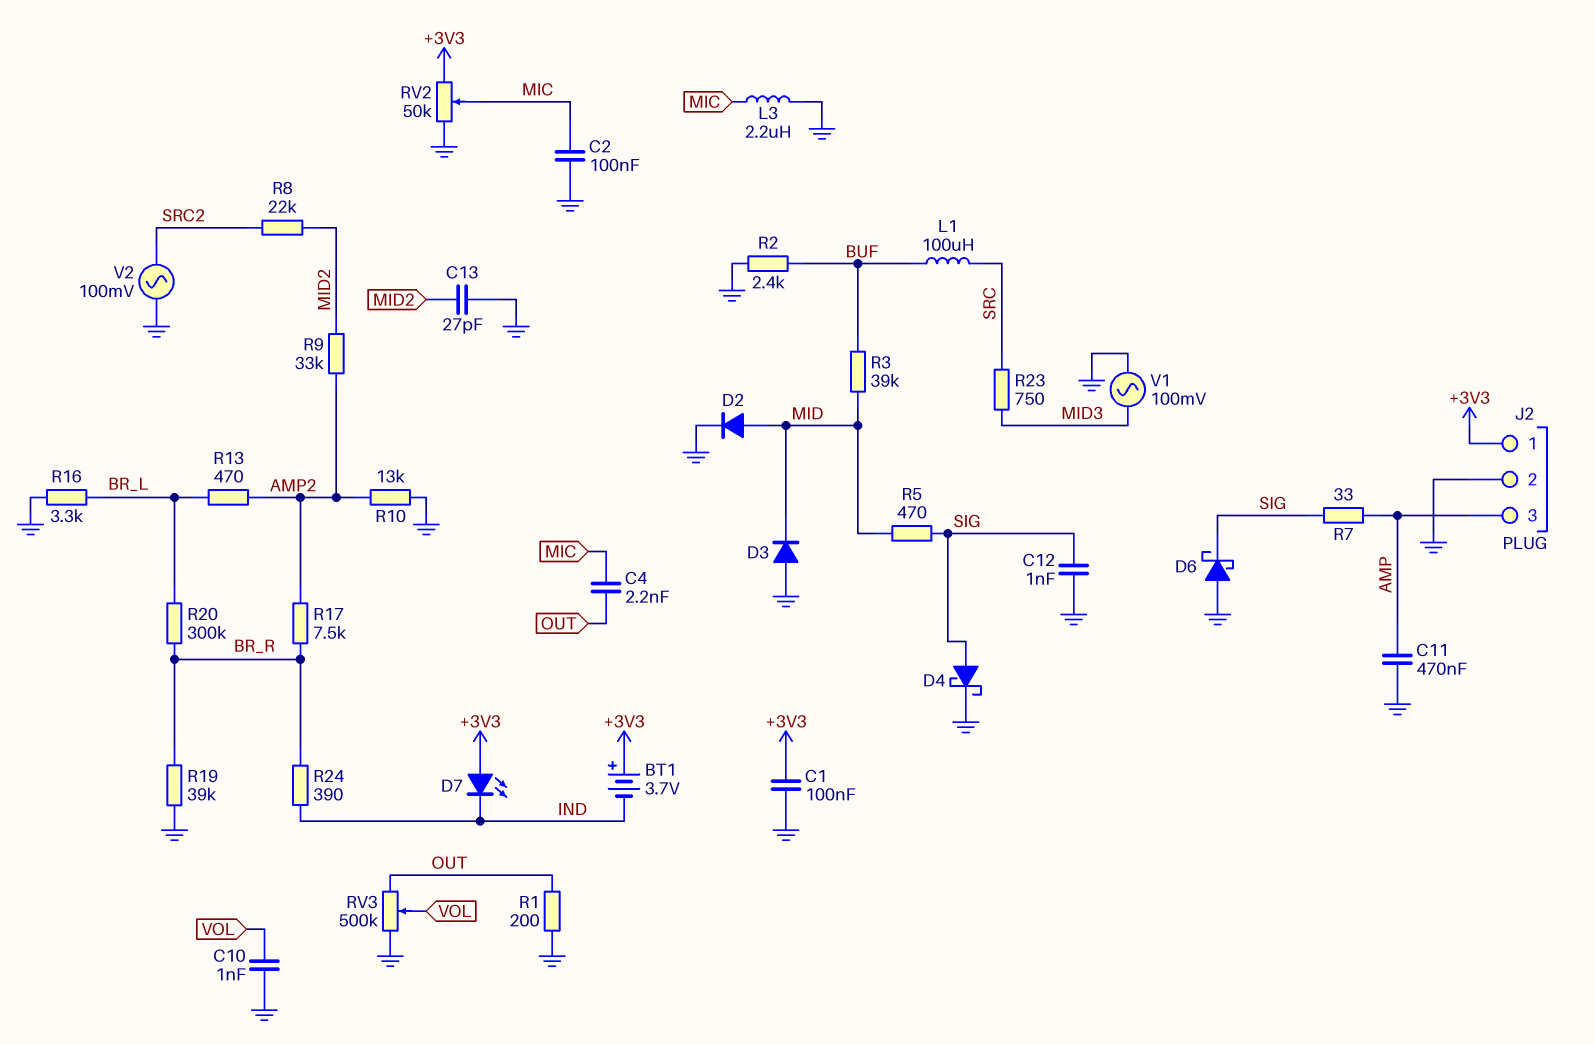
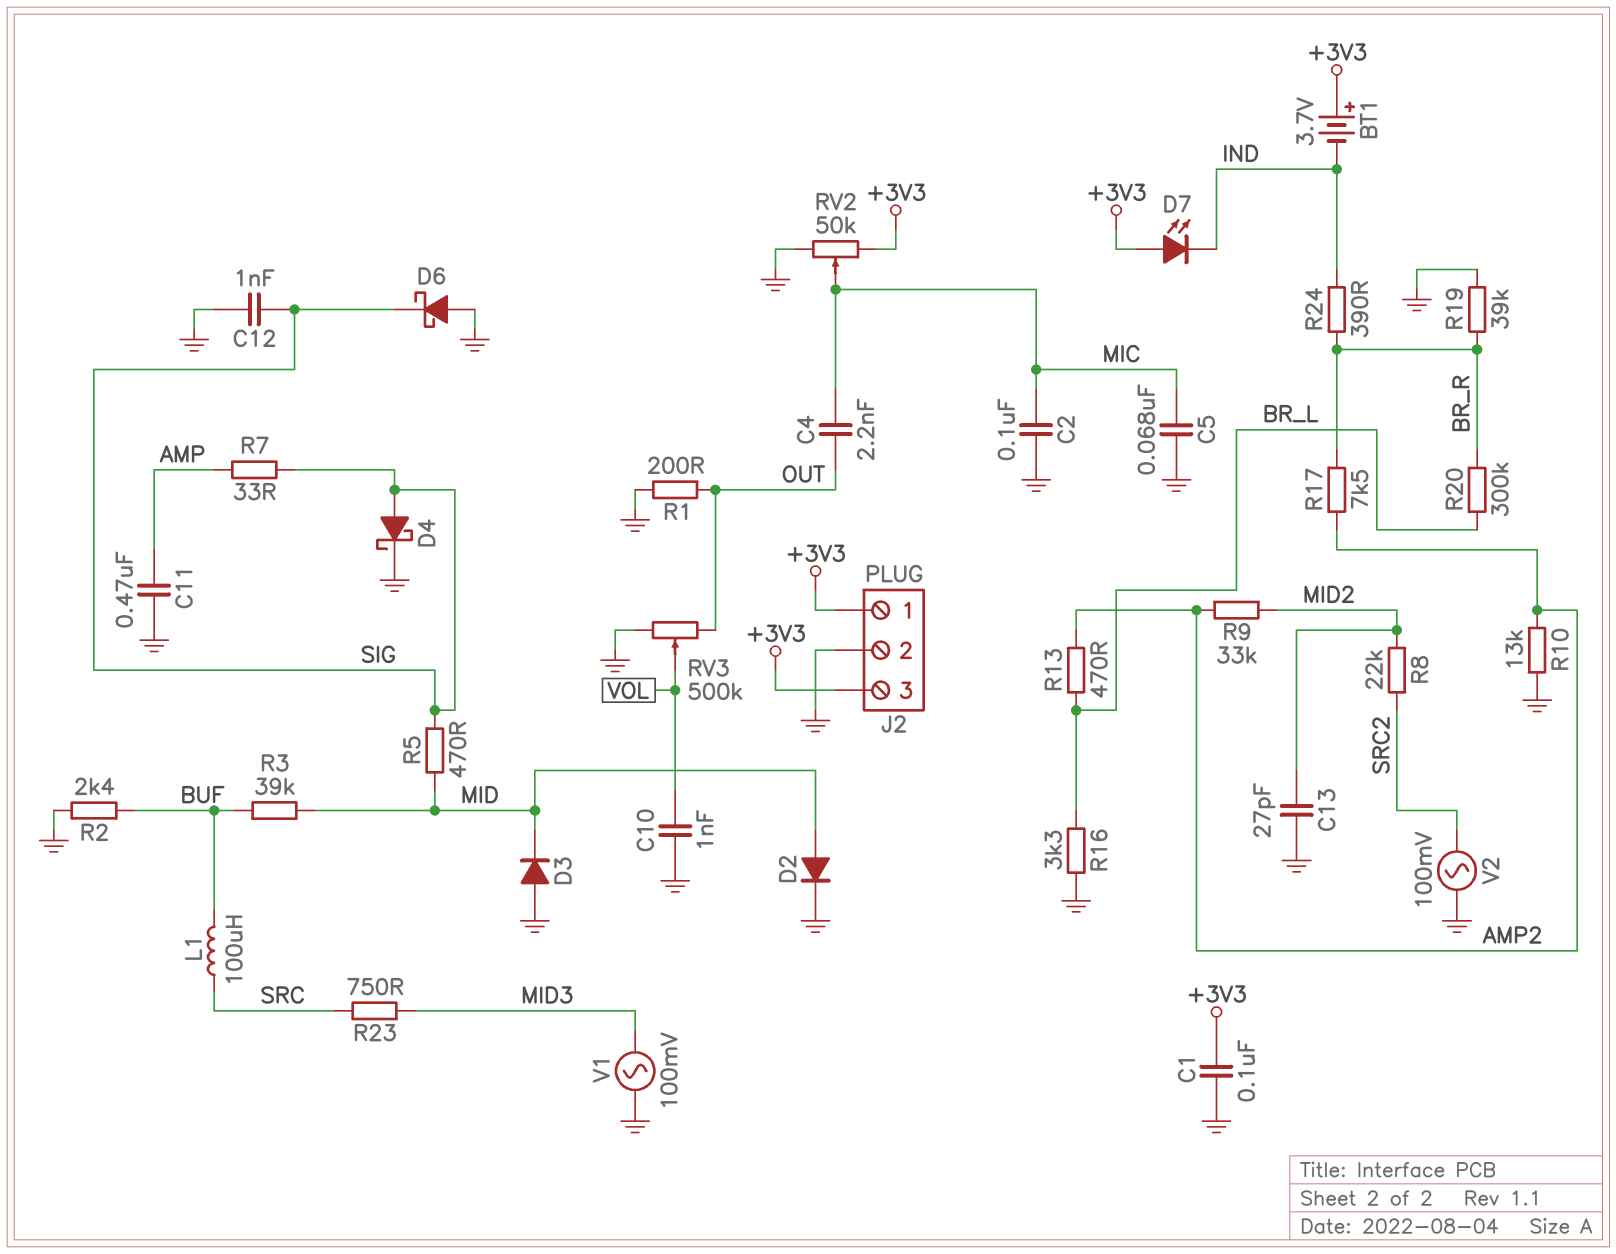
C5: none -> 68nF (GND, MIC)
J2 pin 3: AMP -> +3V3
L3: 2.2uH (GND, MIC) -> none

